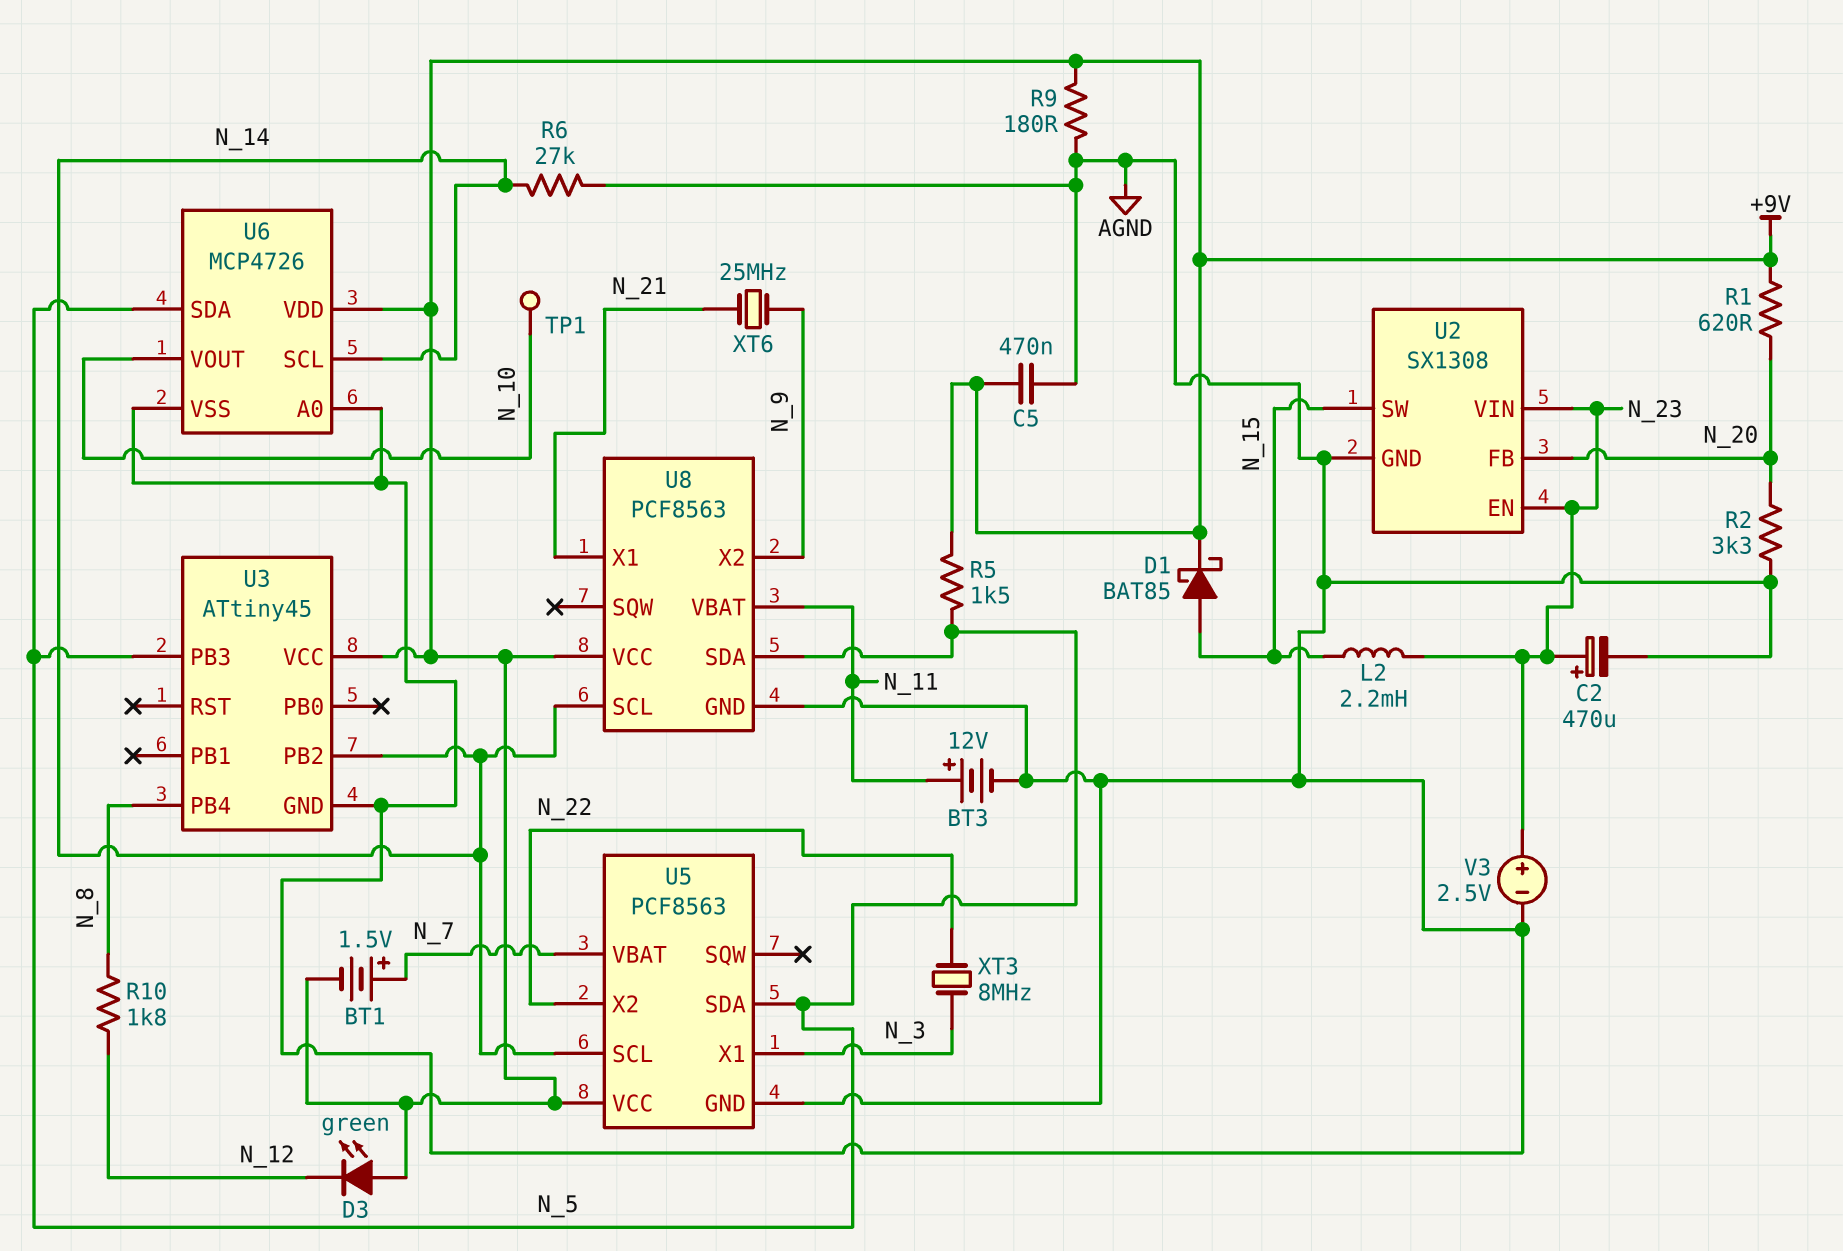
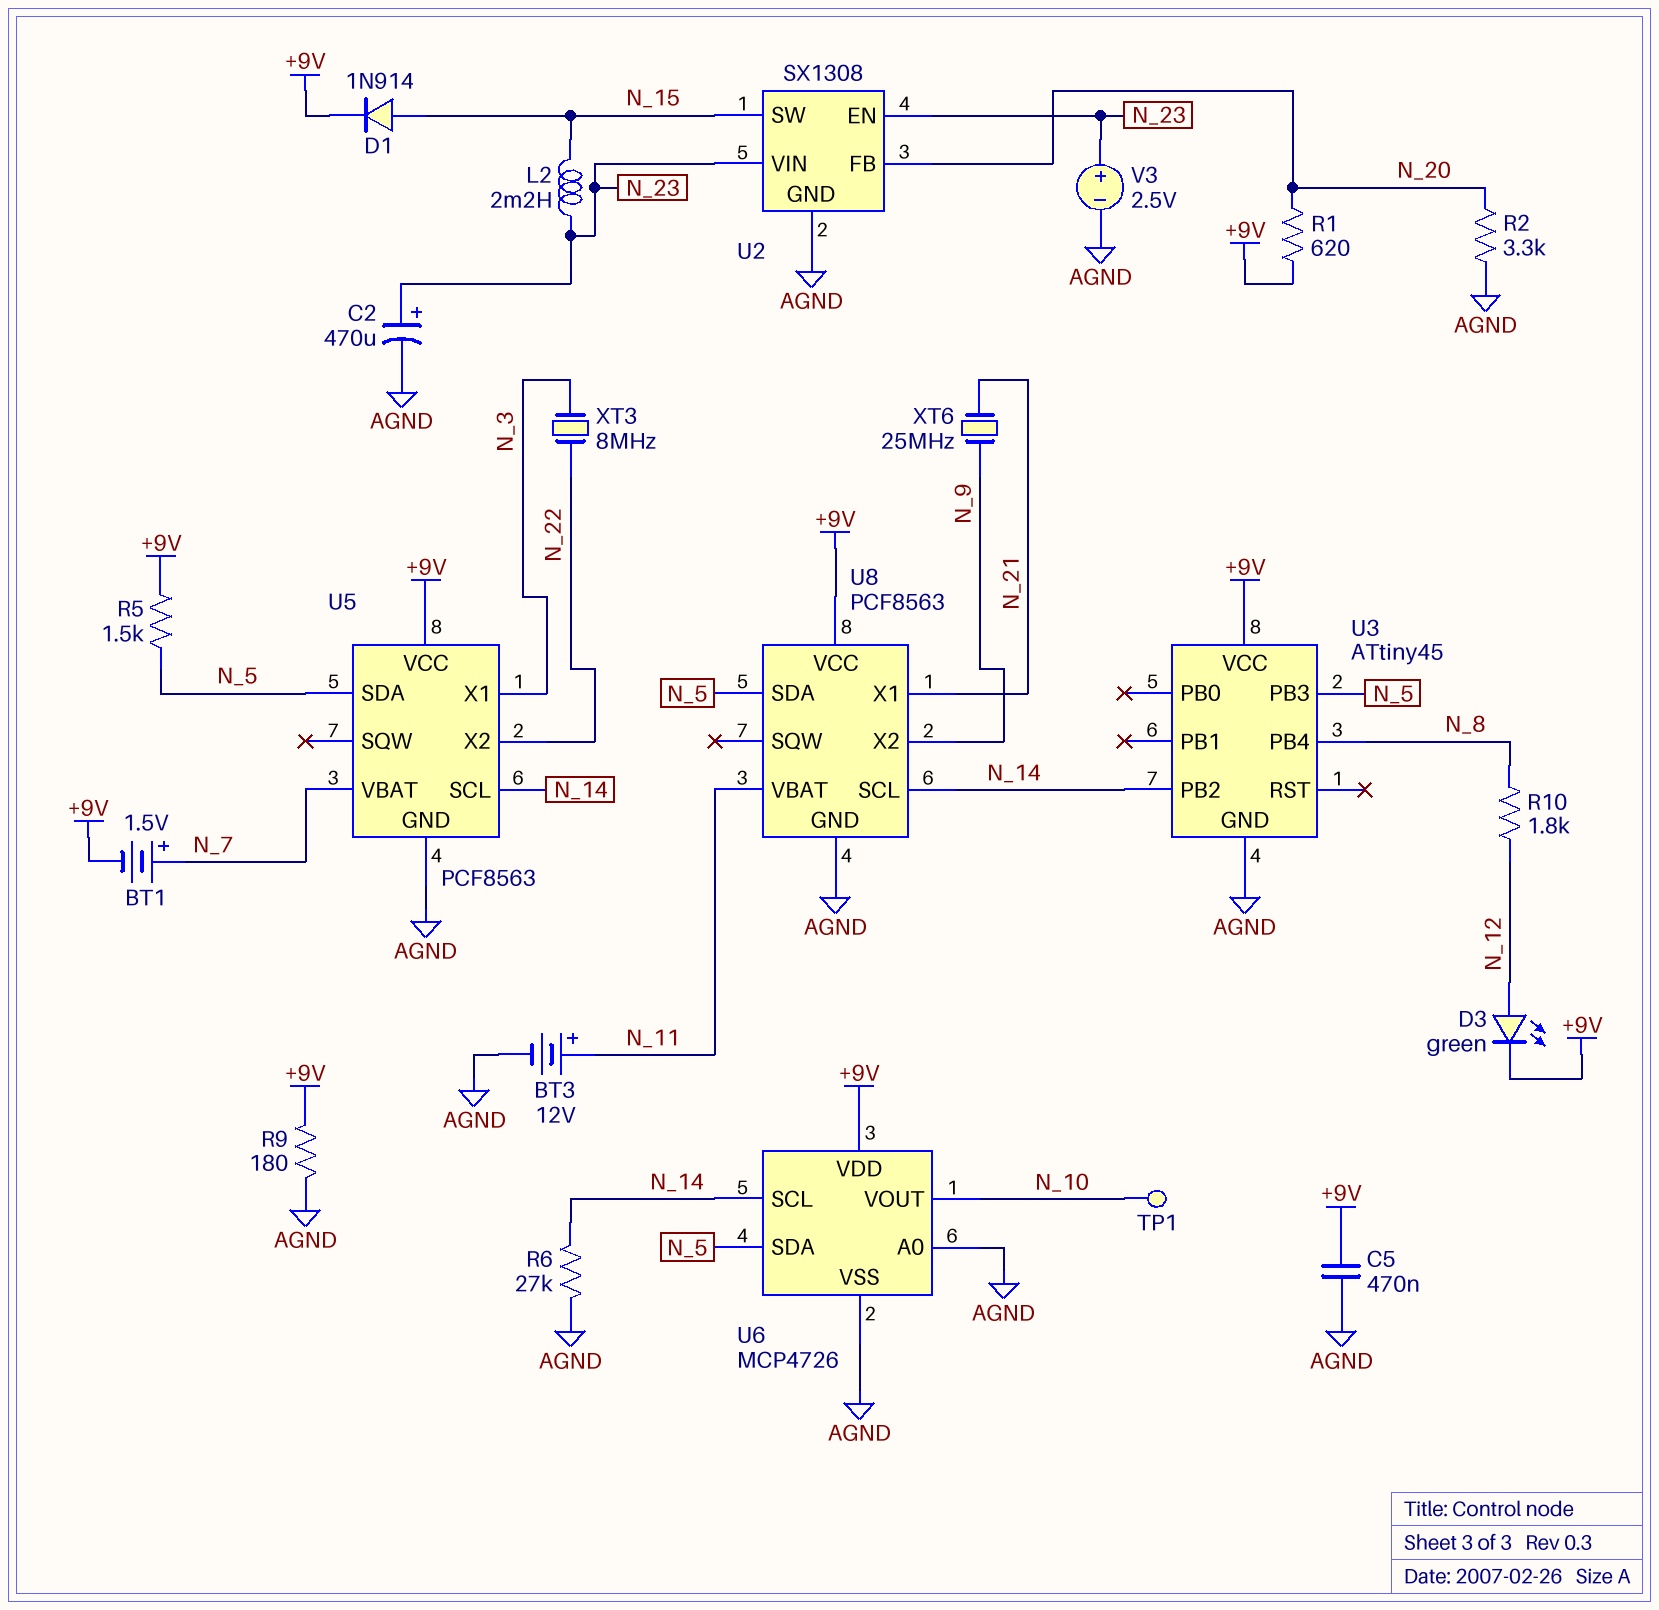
D1: schottky BAT85 (A N_15, K +9V) -> diode 1N914 (A N_15, K +9V)
D3: LED green (A +9V, K N_12) -> LED green (A N_12, K +9V)

